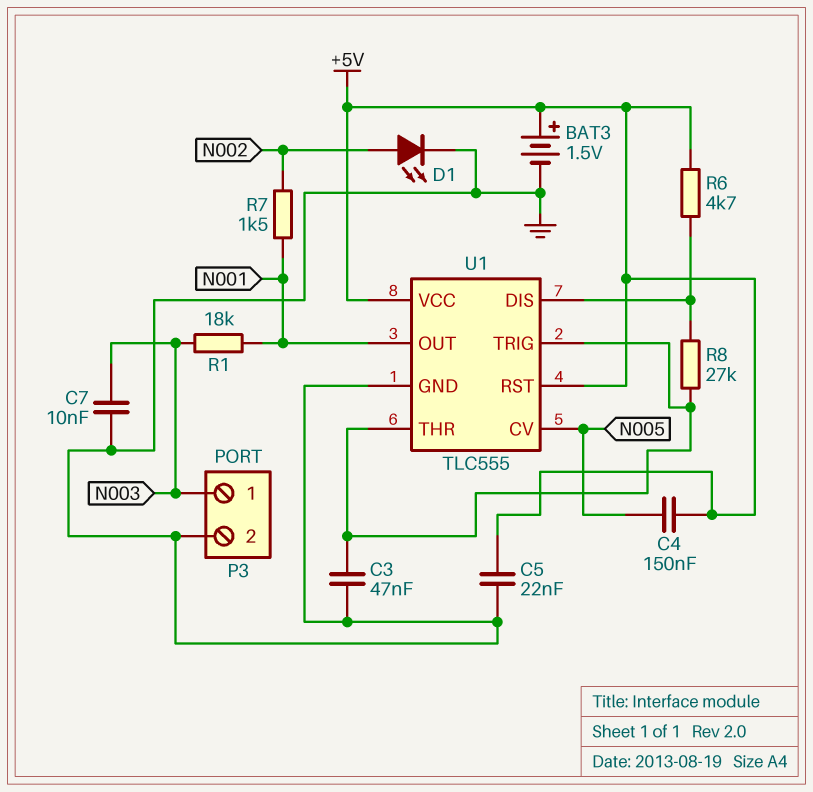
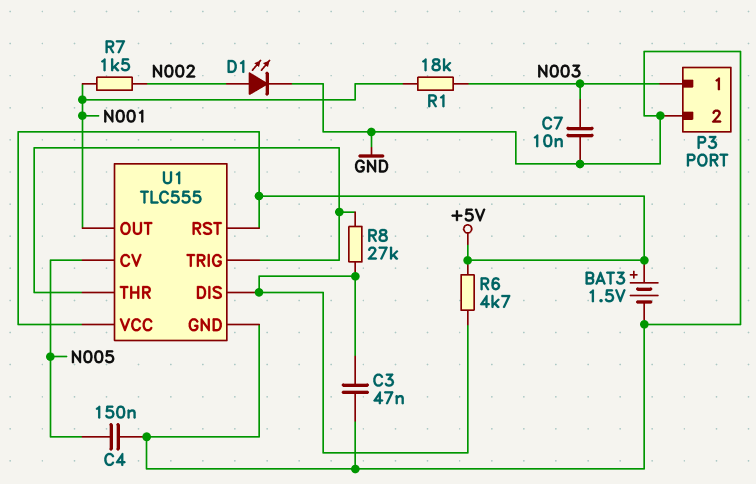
C3: 47nF (GND, U1/THR) -> 47nF (GND, U1/DIS)
C4: 150nF (+5V, N005) -> 150nF (GND, N005)
C5: 22nF (+5V, GND) -> none

